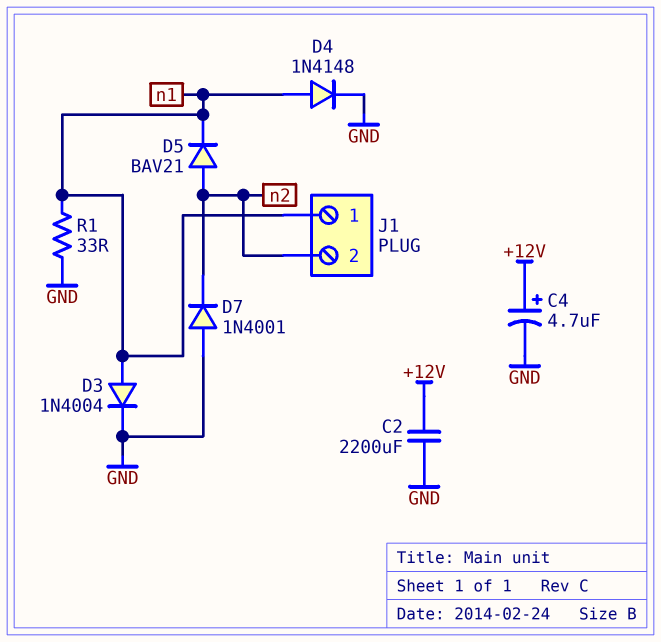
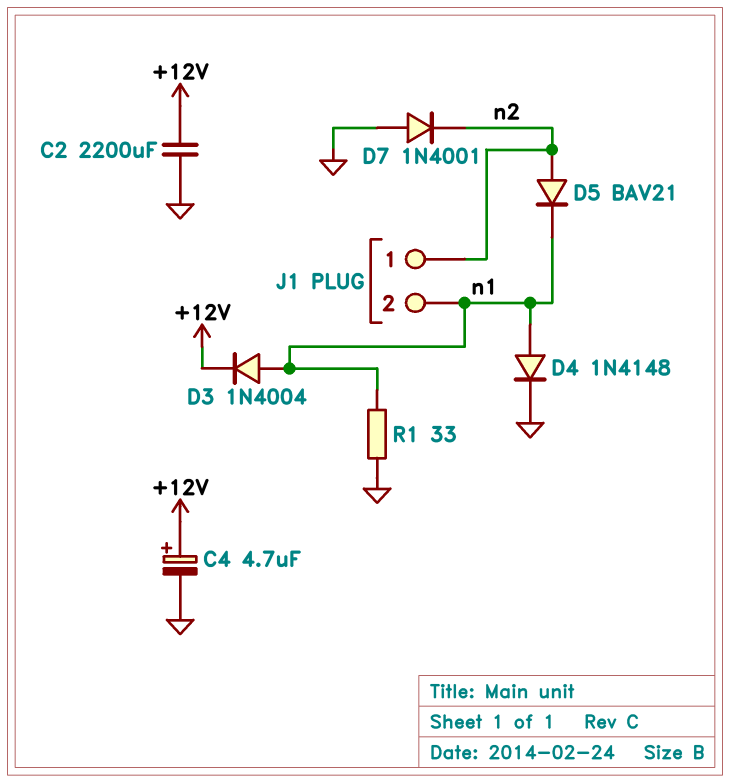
D3: diode 1N4004 (A n1, K GND) -> diode 1N4004 (A n1, K +12V)
J1 pin 1: n1 -> n2
J1 pin 2: n2 -> n1

